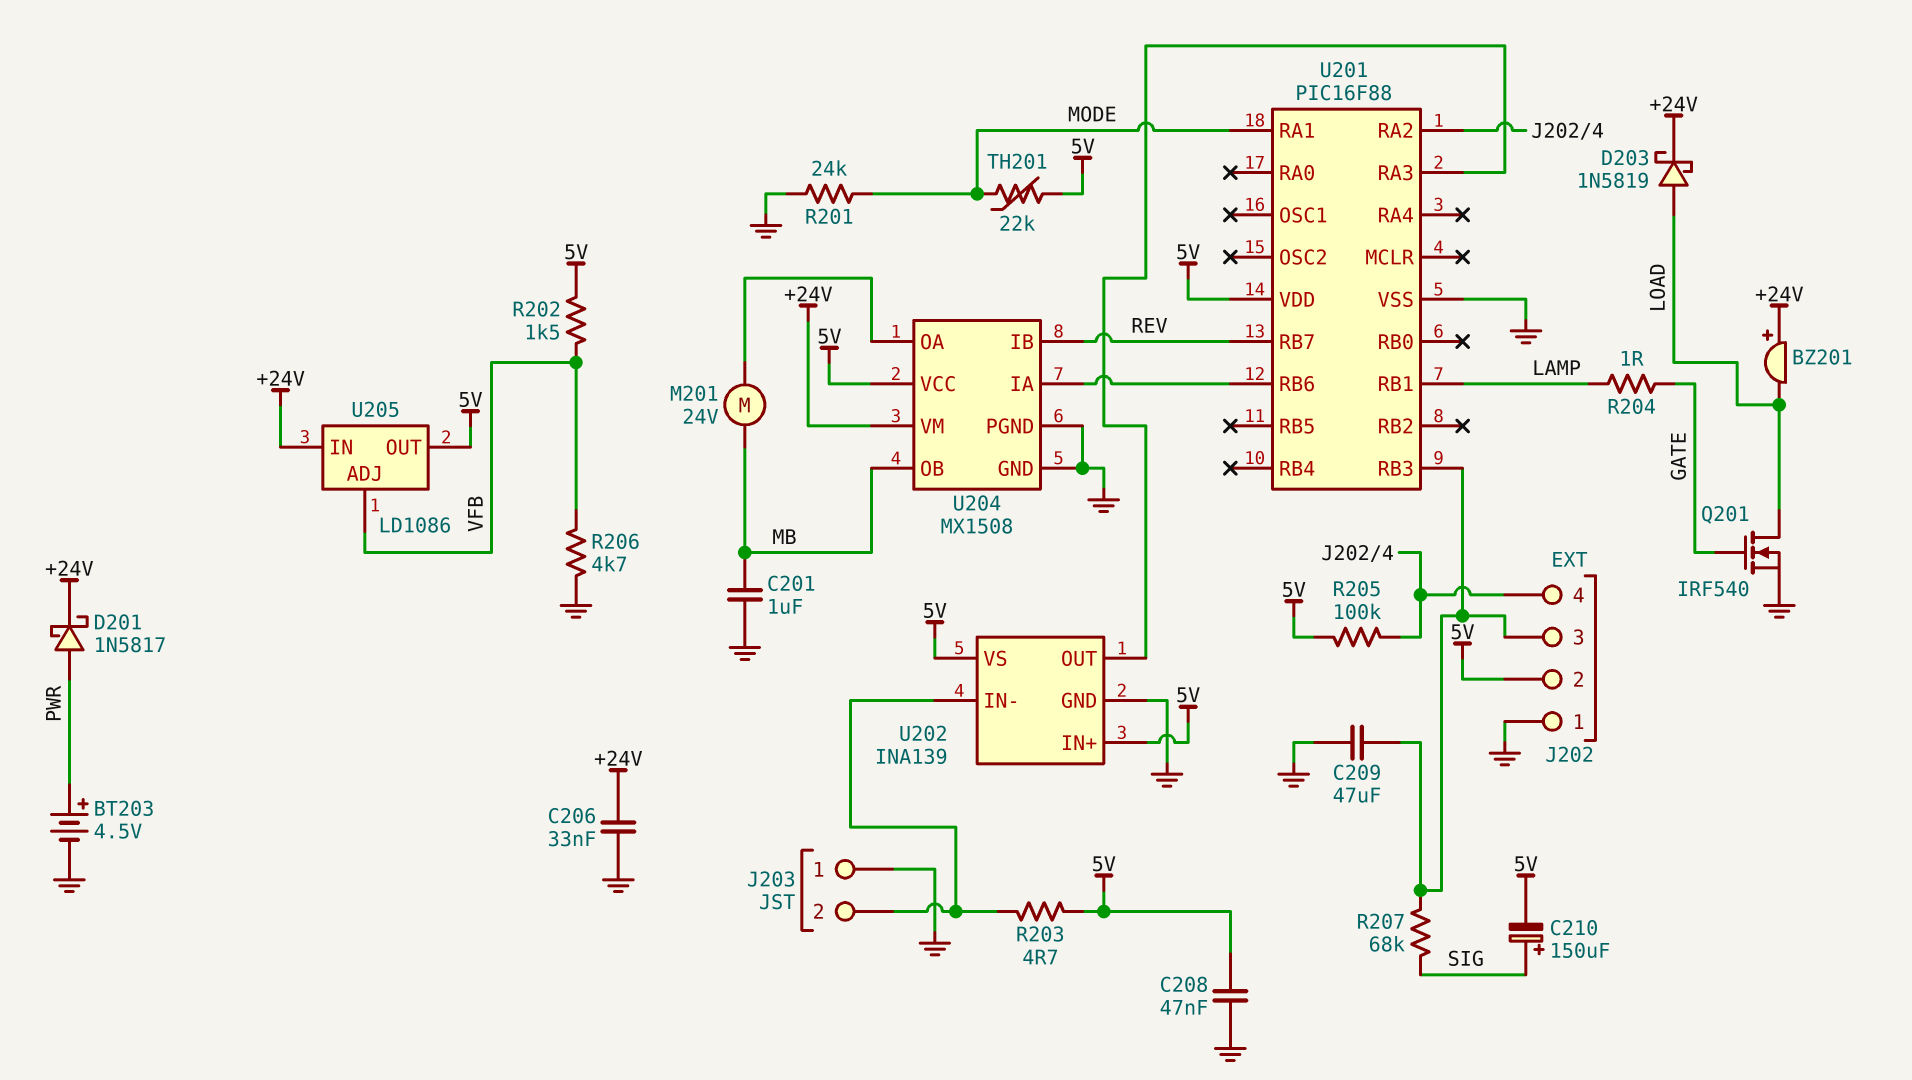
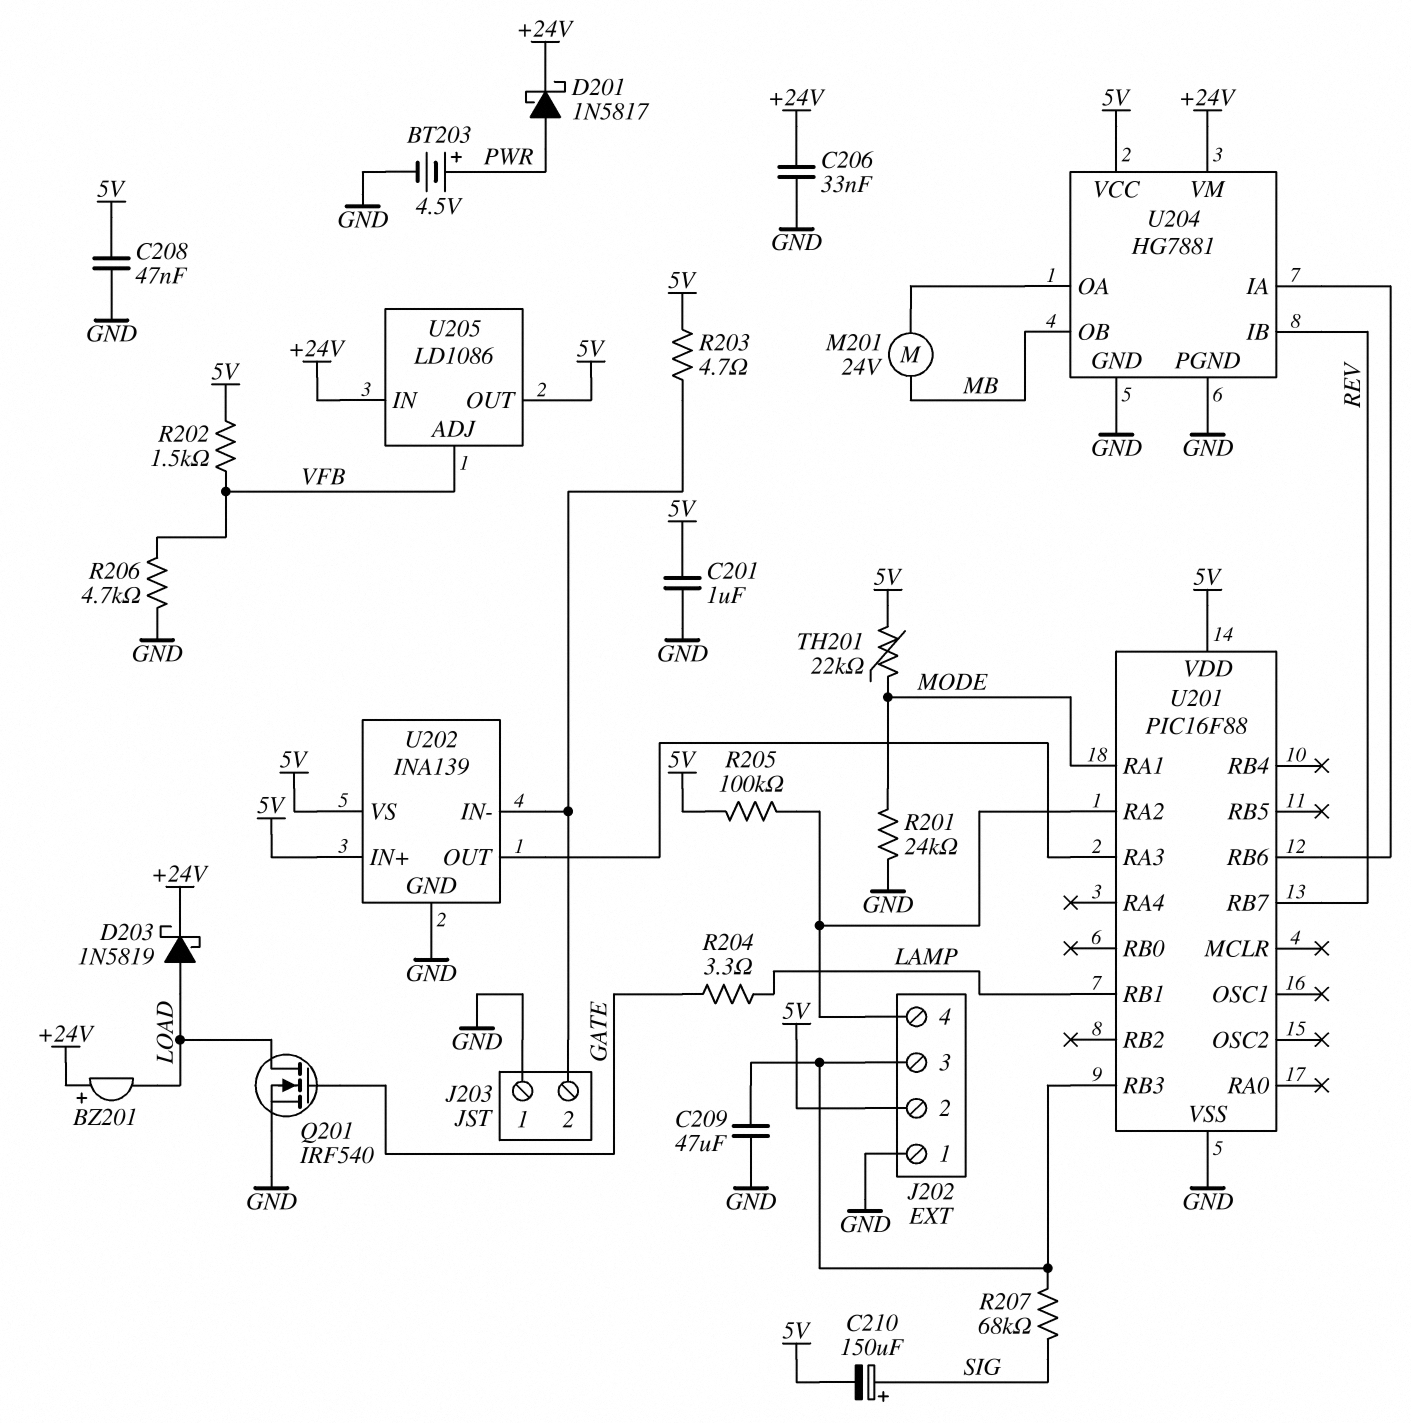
C201: 1uF (GND, MB) -> 1uF (5V, GND)
R204: 1 (GATE, LAMP) -> 3.3 (GATE, LAMP)
U204: MX1508 -> HG7881

